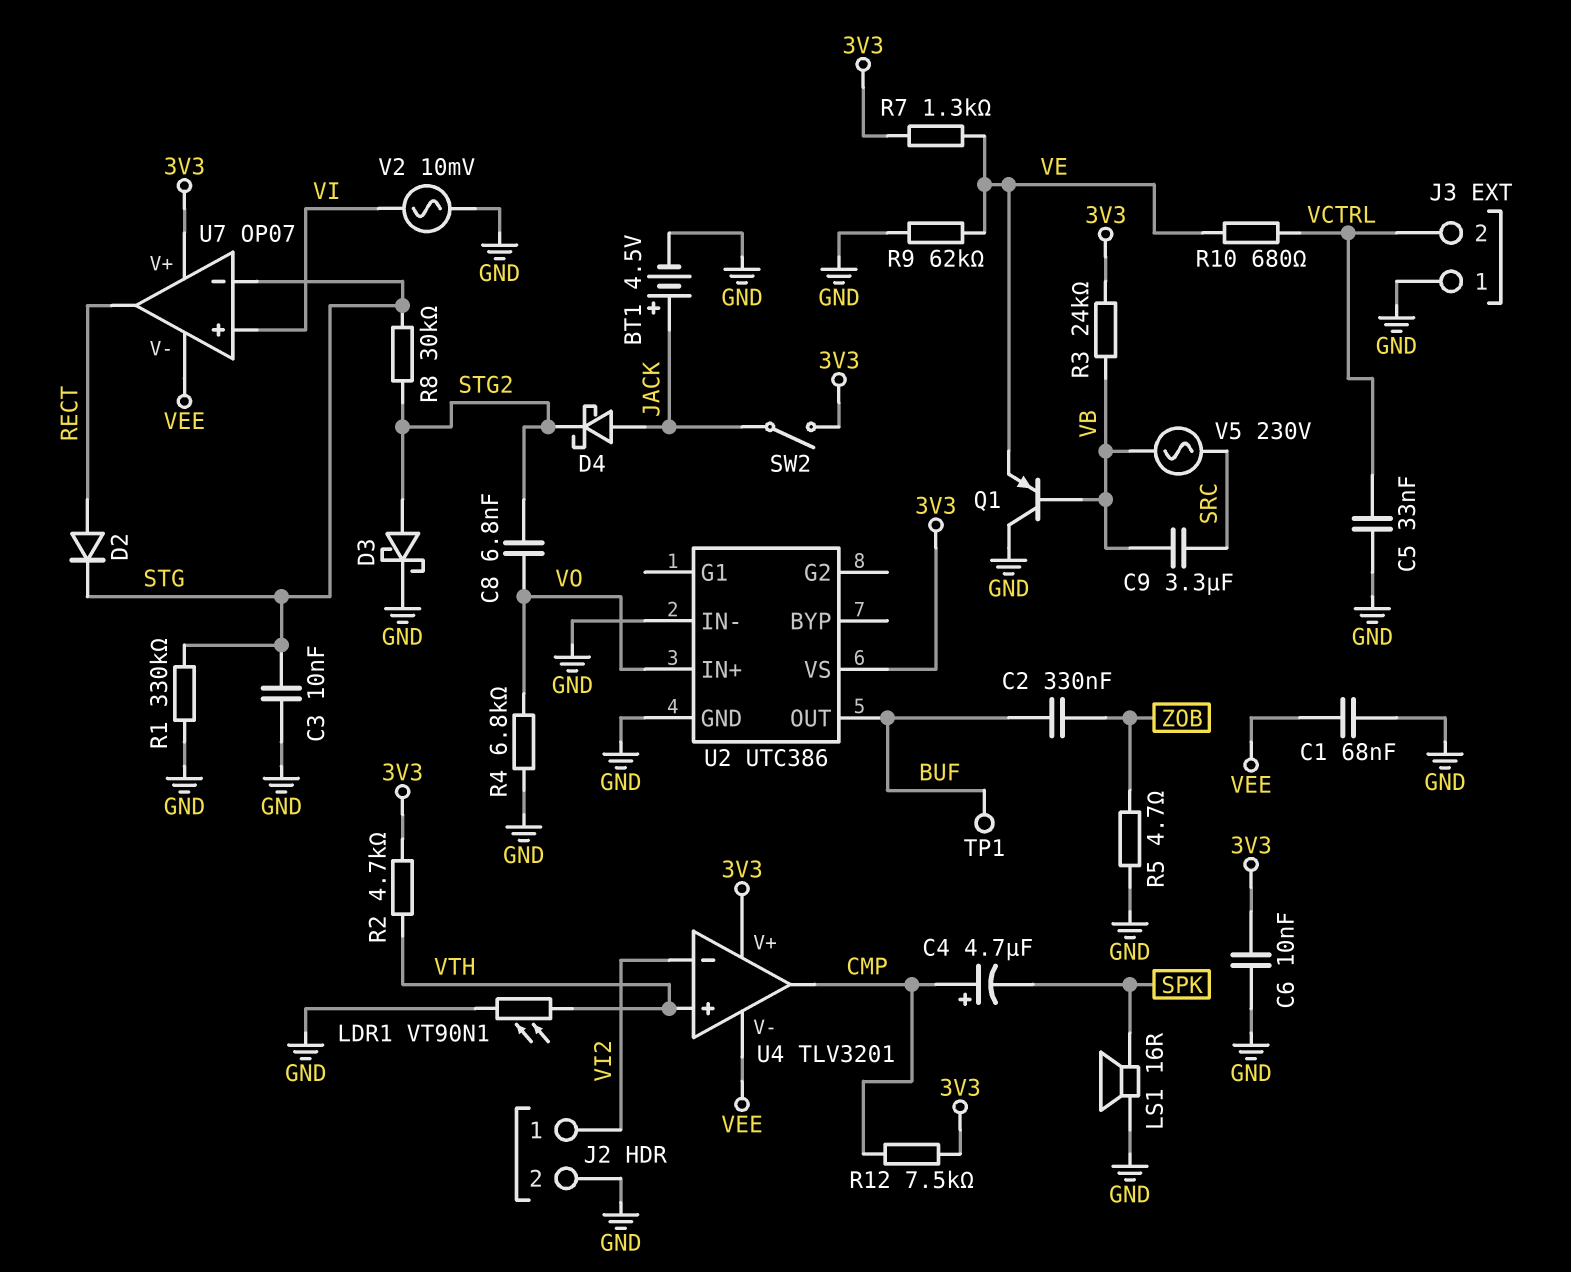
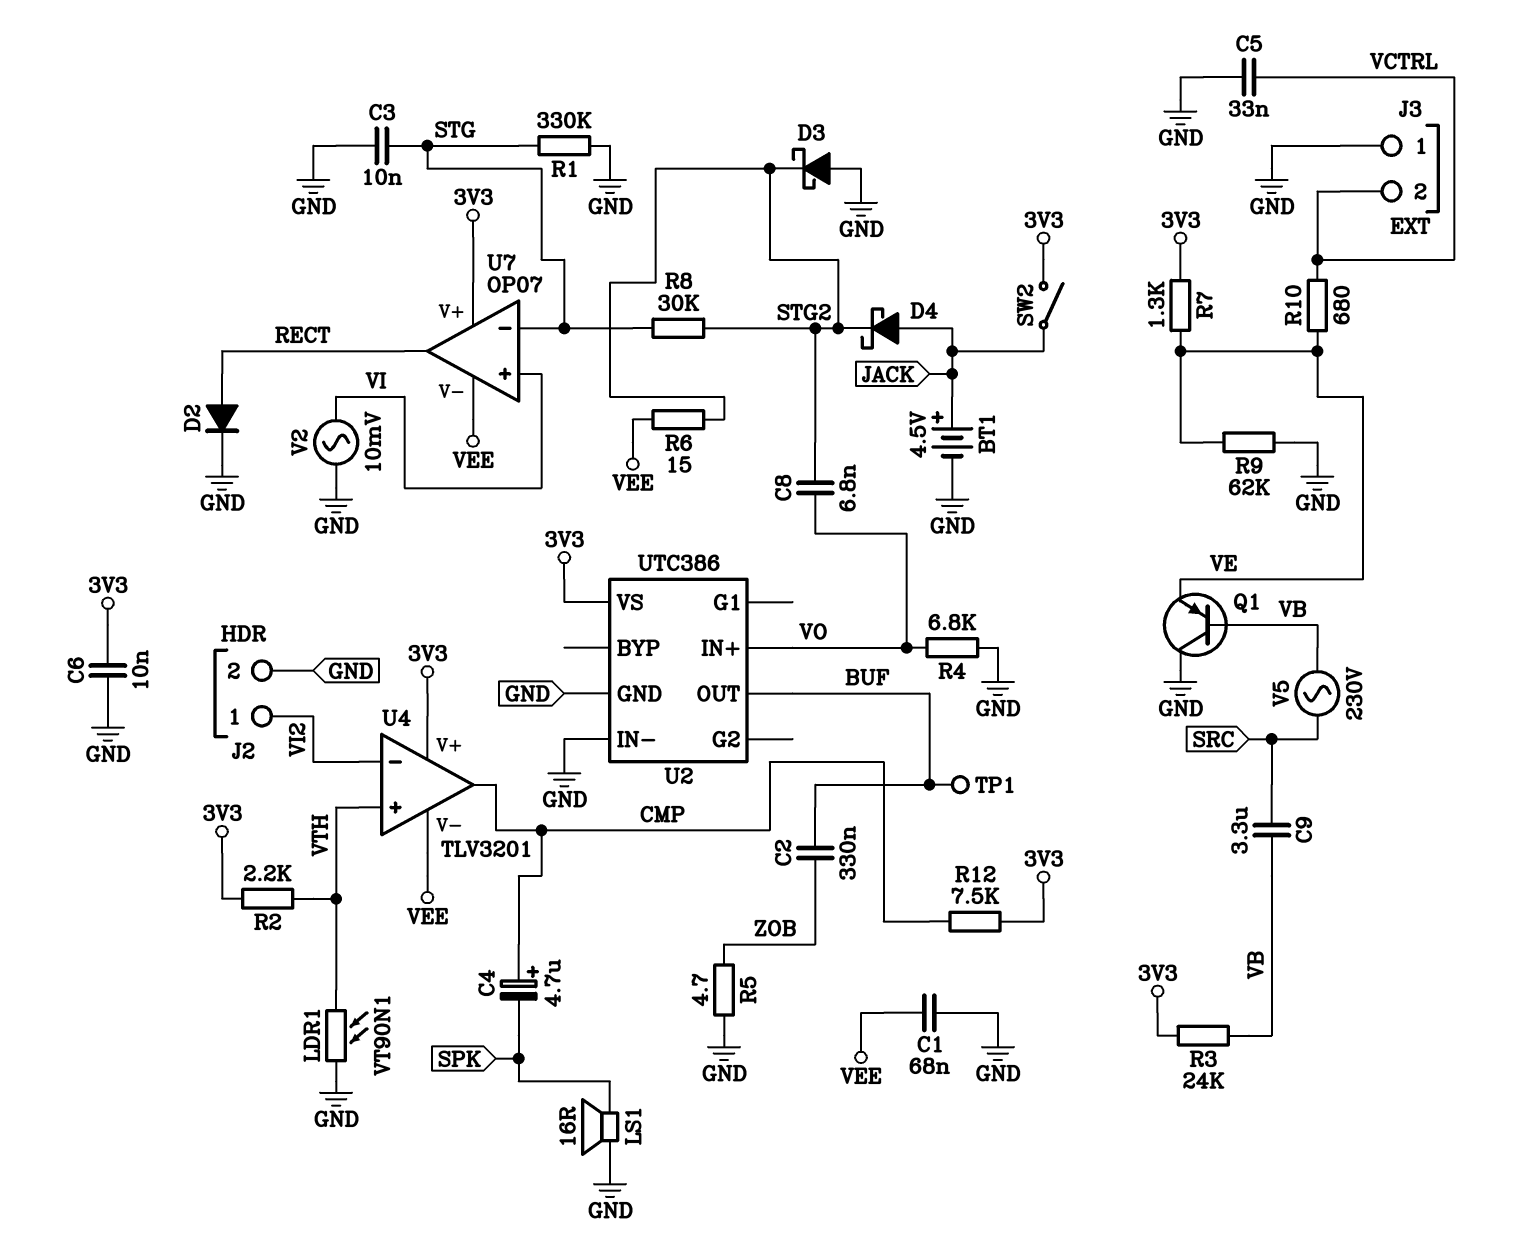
D2: diode (A RECT, K STG) -> diode (A RECT, K GND)
D3: schottky (A STG2, K GND) -> schottky (A GND, K STG2)
R2: 4.7k (3V3, VTH) -> 2.2k (3V3, VTH)
R6: none -> 15 (STG2, VEE)

